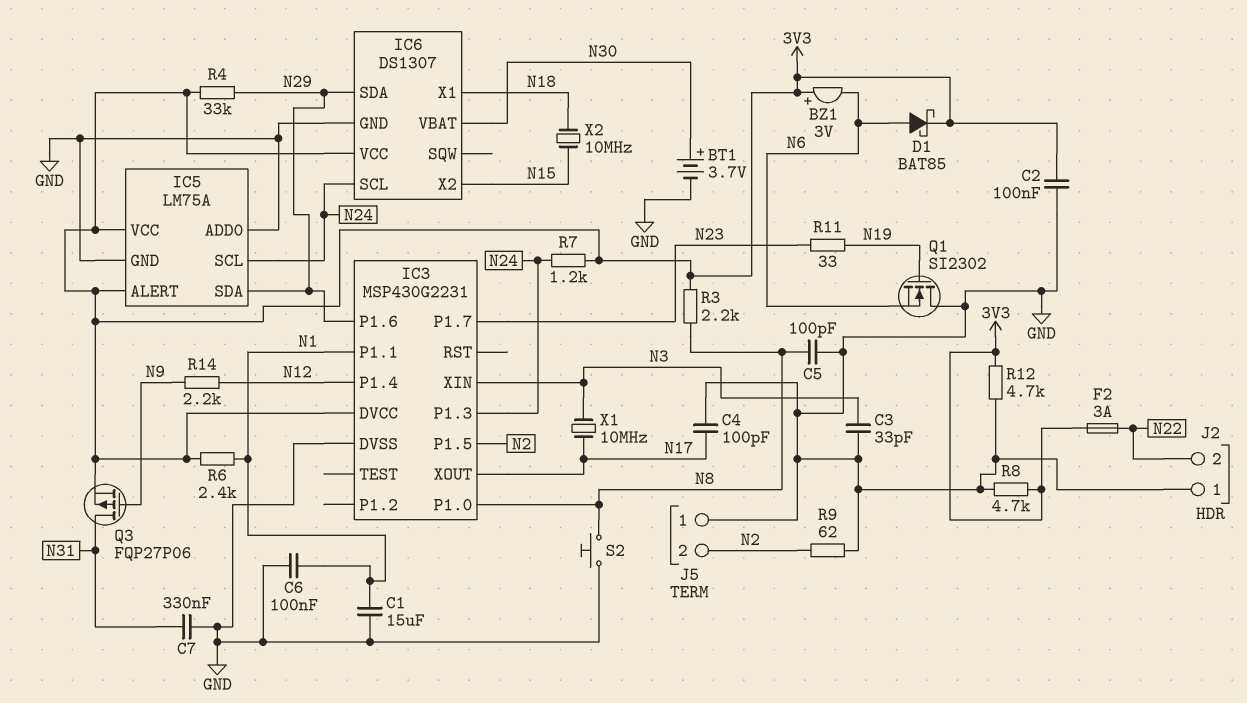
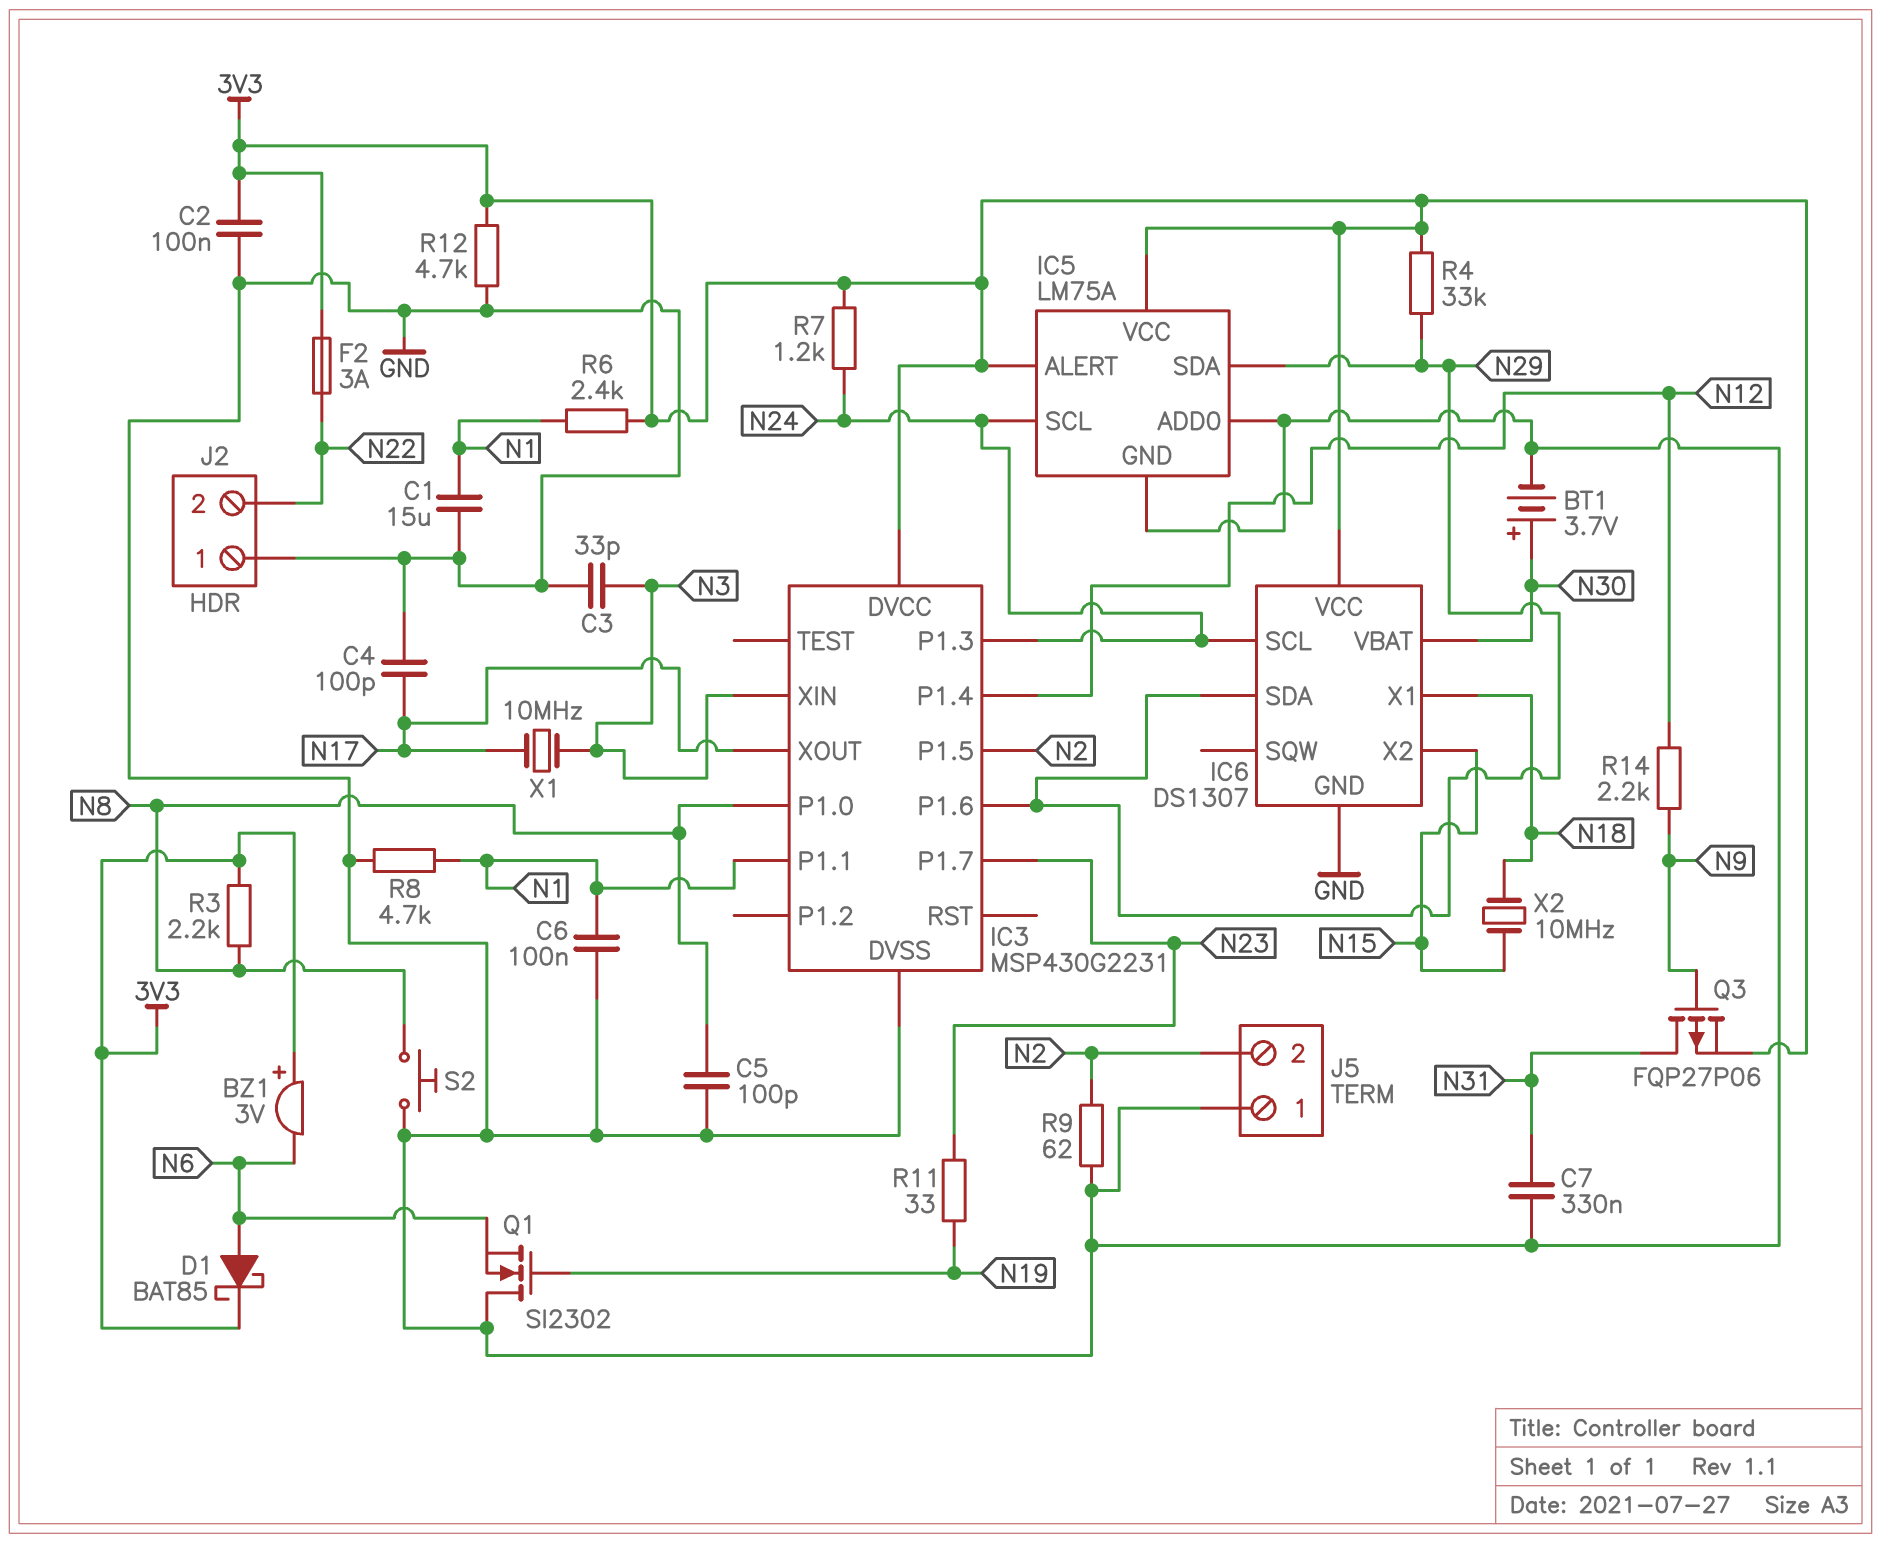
R8: 4.7k (3V3, GND) -> 4.7k (GND, N1)

